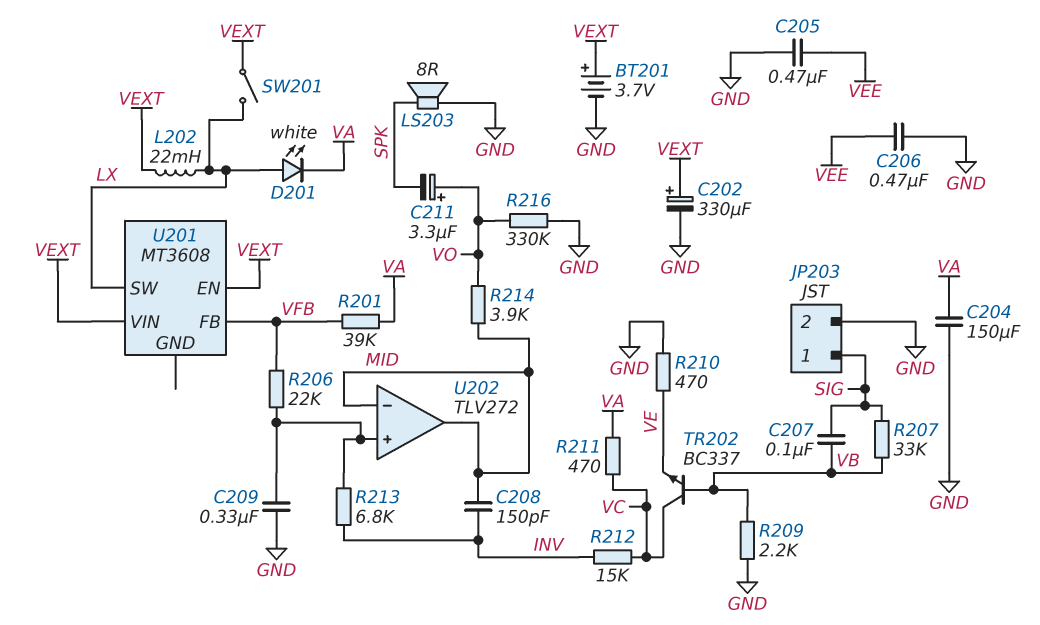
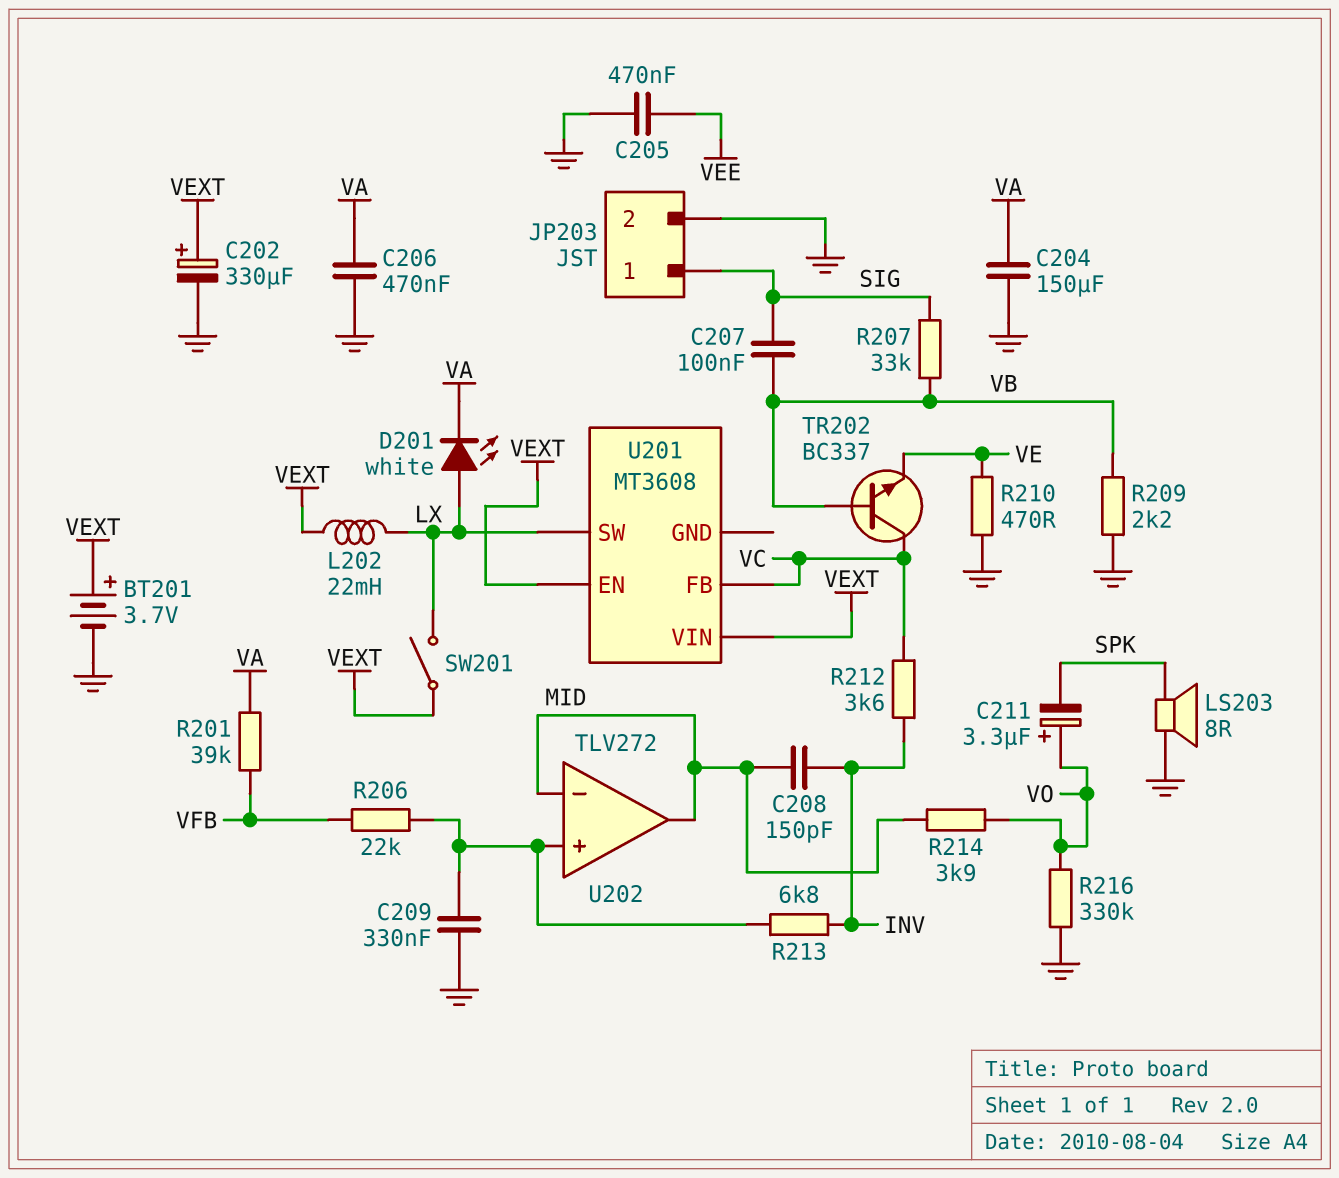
C206: 470nF (GND, VEE) -> 470nF (GND, VA)
R211: 470 (VA, VC) -> none
R212: 15k (INV, VC) -> 3.6k (INV, VC)
U201 pin FB: VFB -> VC

